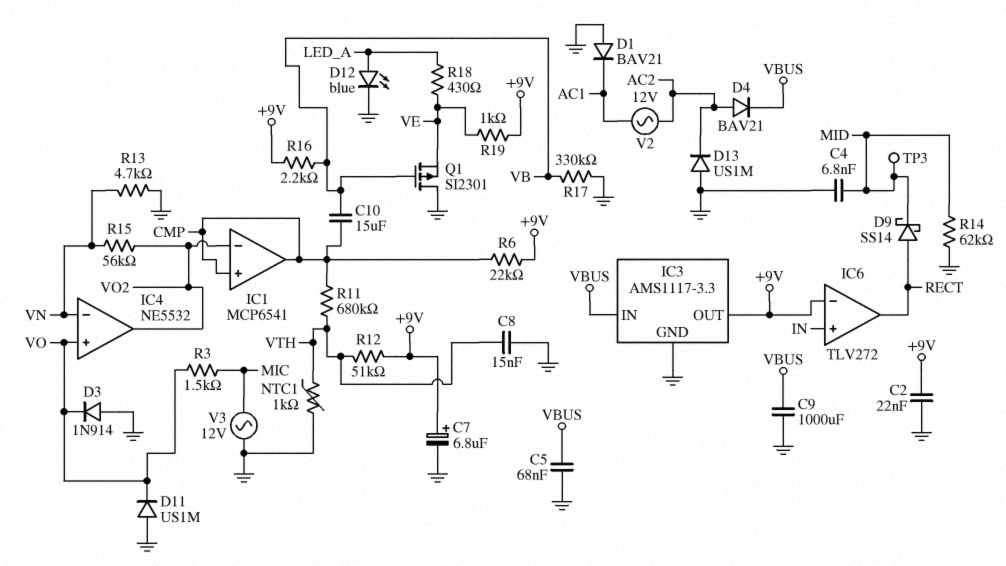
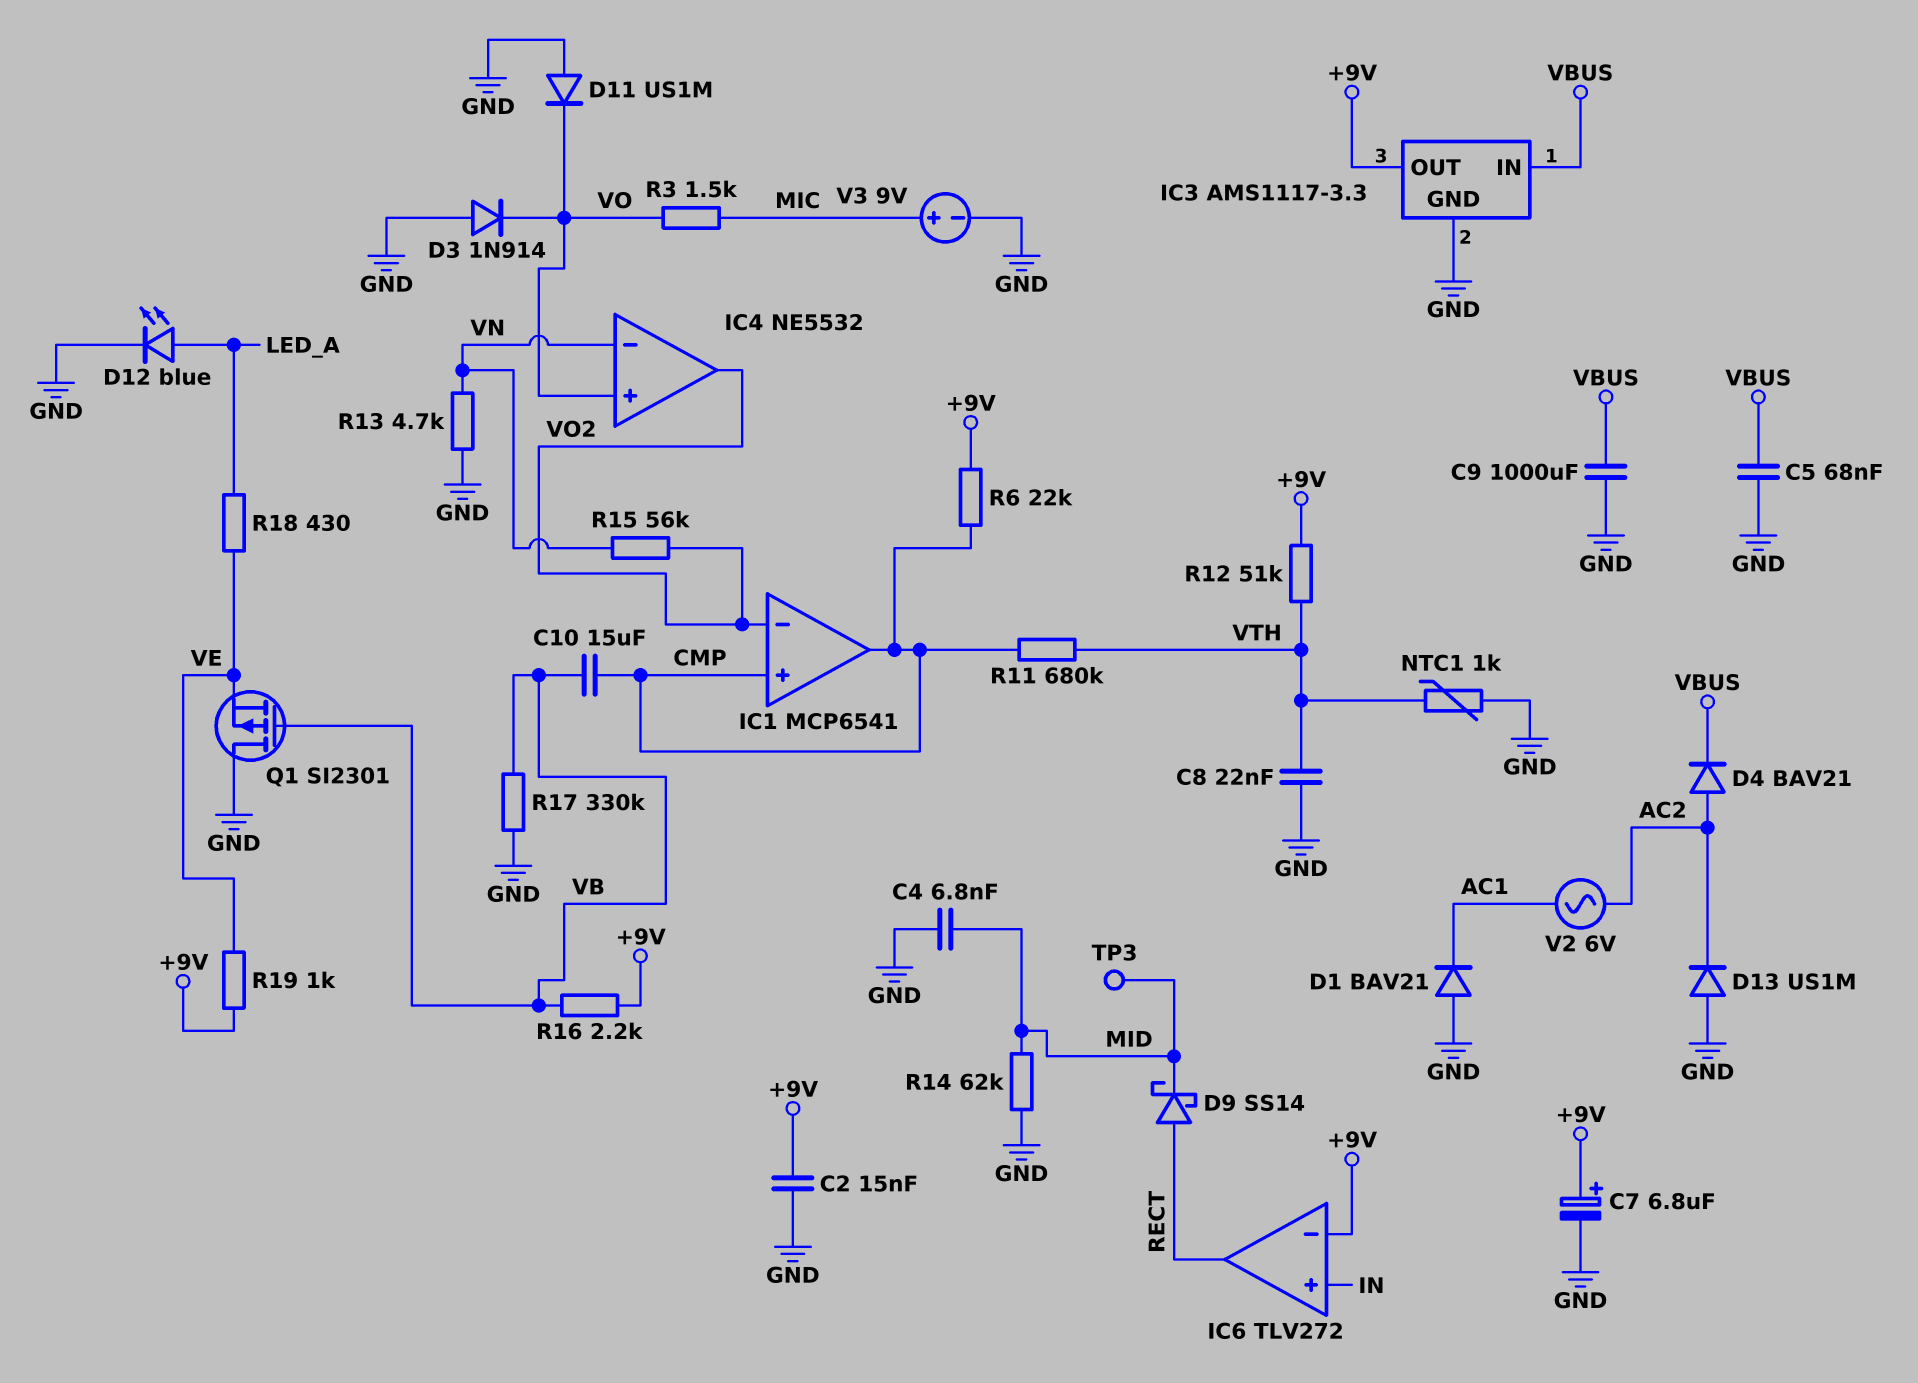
C2: 22nF (+9V, GND) -> 15nF (+9V, GND)
C8: 15nF (GND, VTH) -> 22nF (GND, VTH)
V2: AC 12V (AC1, AC2) -> AC 6V (AC1, AC2)
V3: AC 12V (GND, MIC) -> 9V (plus MIC, minus GND)

